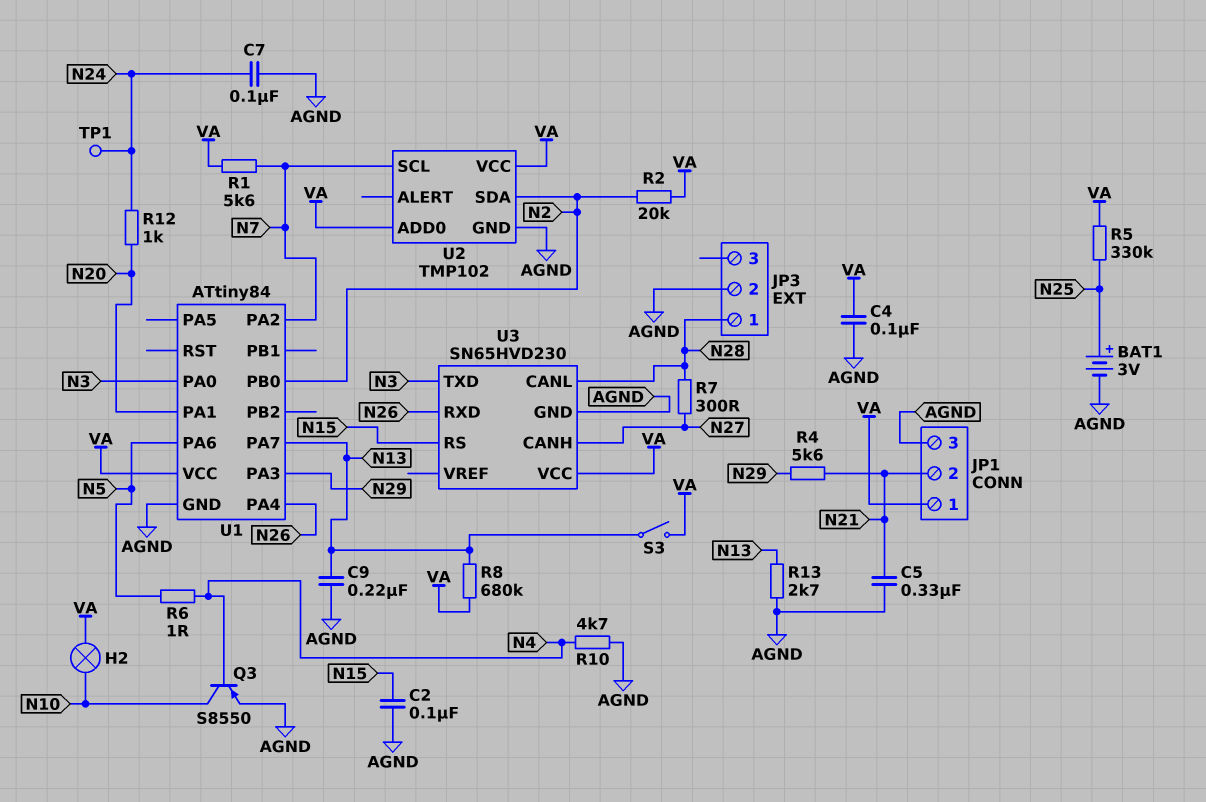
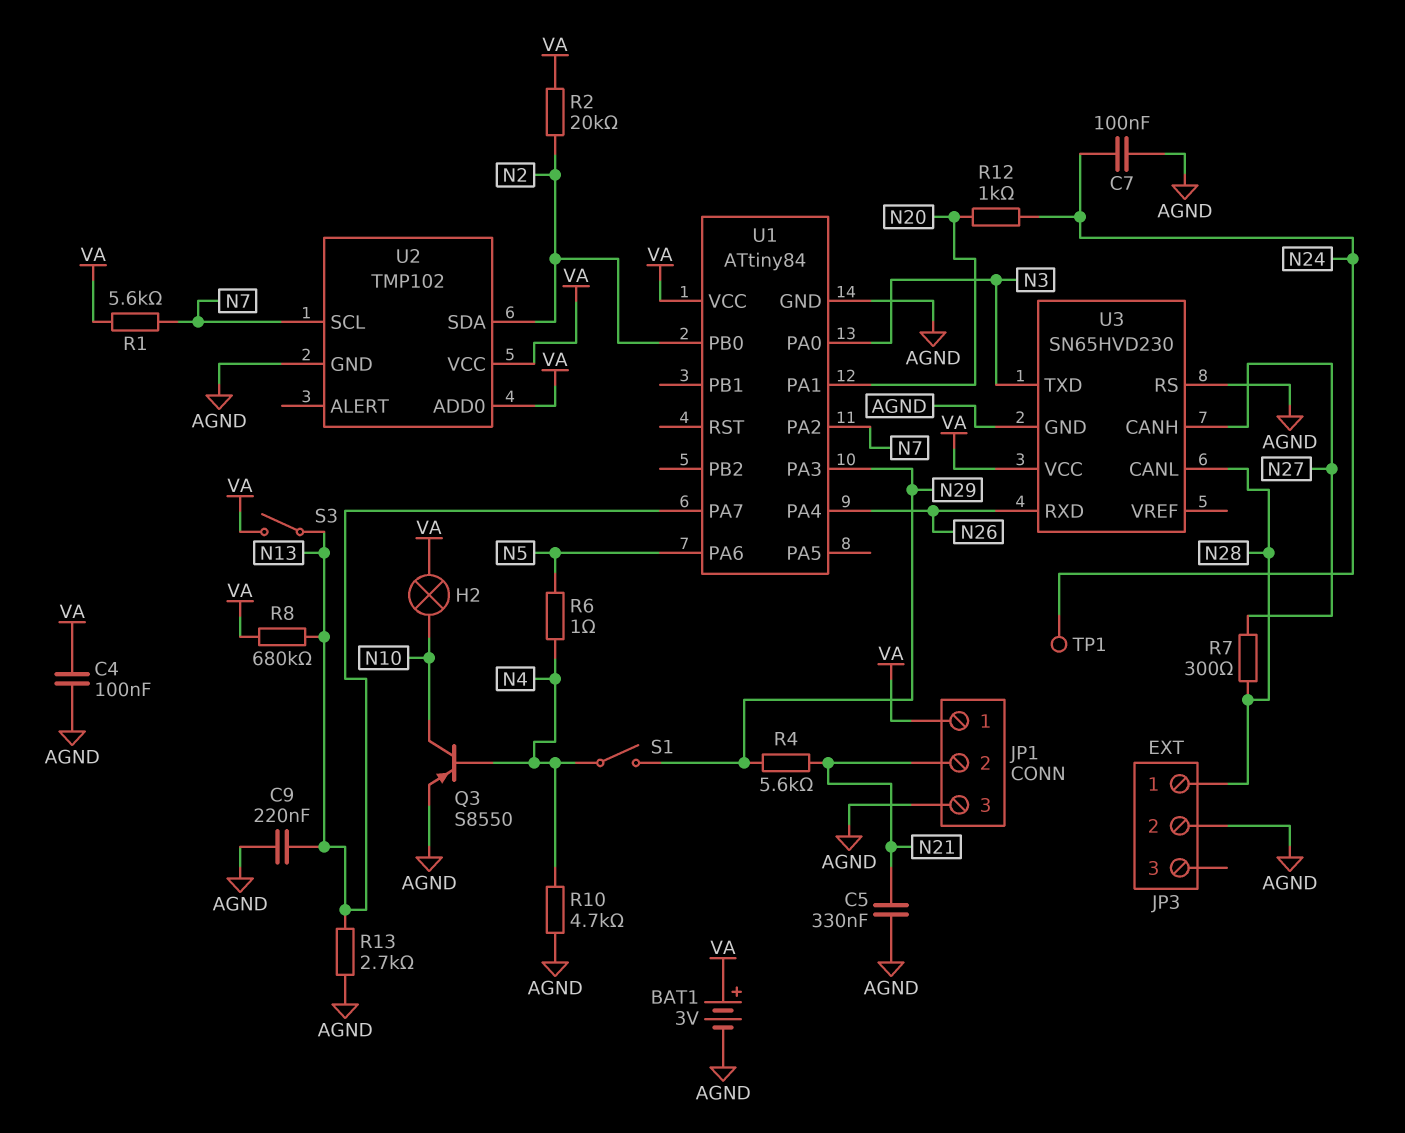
BAT1: 3V (plus N25, minus AGND) -> 3V (plus VA, minus AGND)
C2: 100nF (AGND, N15) -> none
R5: 330k (N25, VA) -> none
S1: none -> switch (N4, N29)
U3 pin RS: N15 -> AGND

